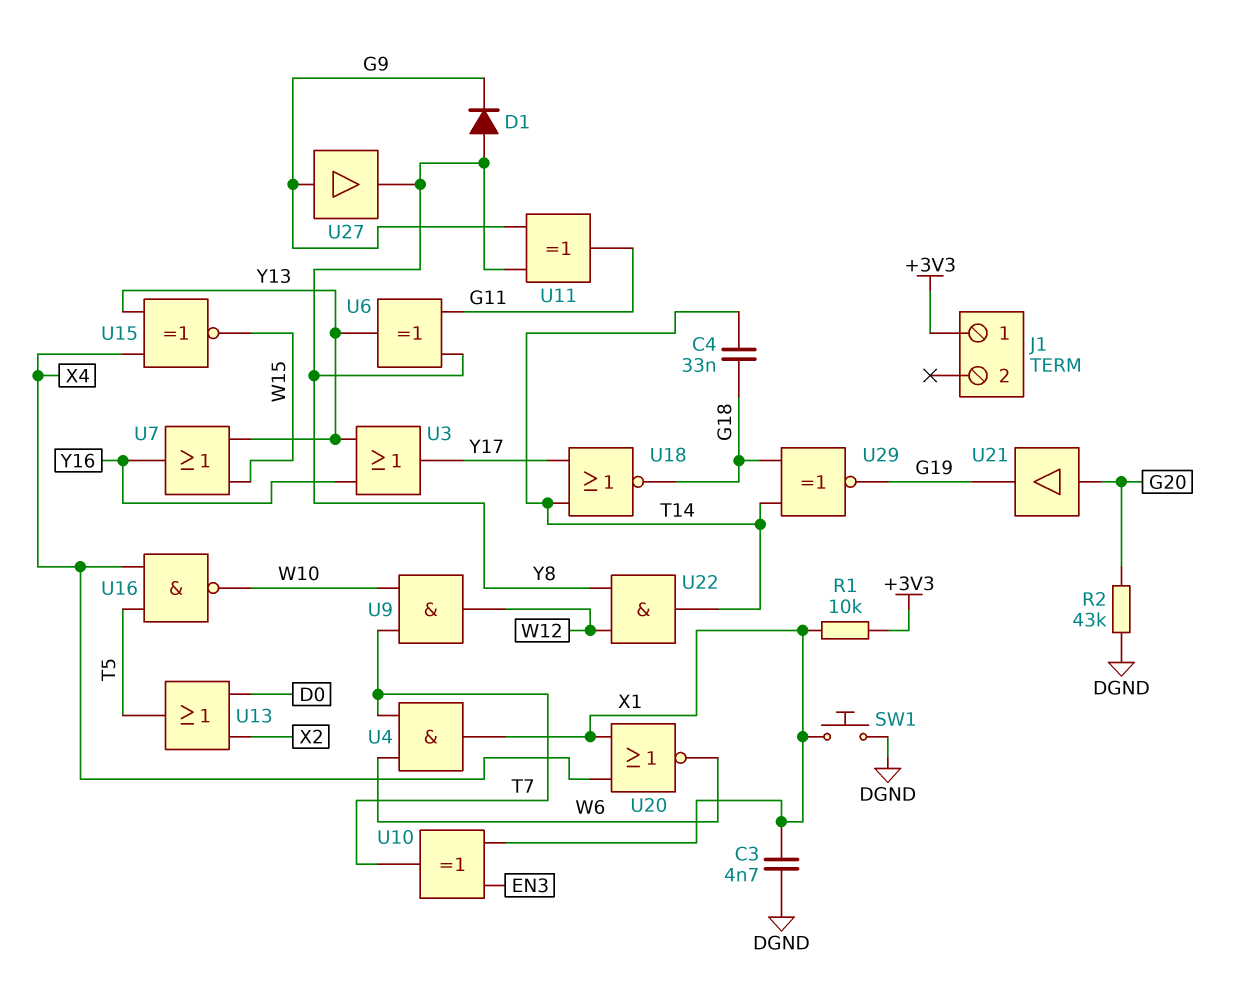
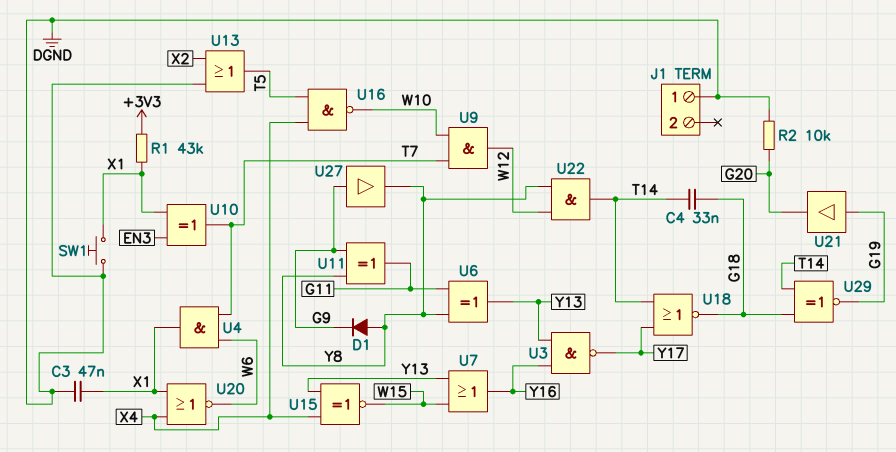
C3: 4.7nF (DGND, X1) -> 47nF (DGND, X1)
J1 pin 1: +3V3 -> DGND
R1: 10k (+3V3, X1) -> 43k (+3V3, X1)
R2: 43k (DGND, G20) -> 10k (DGND, G20)
U3: OR (in Y13, in Y16, out Y17) -> NAND (in Y13, in Y16, out Y17)
U13: OR (in D0, in X2, out T5) -> OR (in DGND, in X2, out T5)
U21: buffer (in G20, out G19) -> buffer (in G19, out G20)

